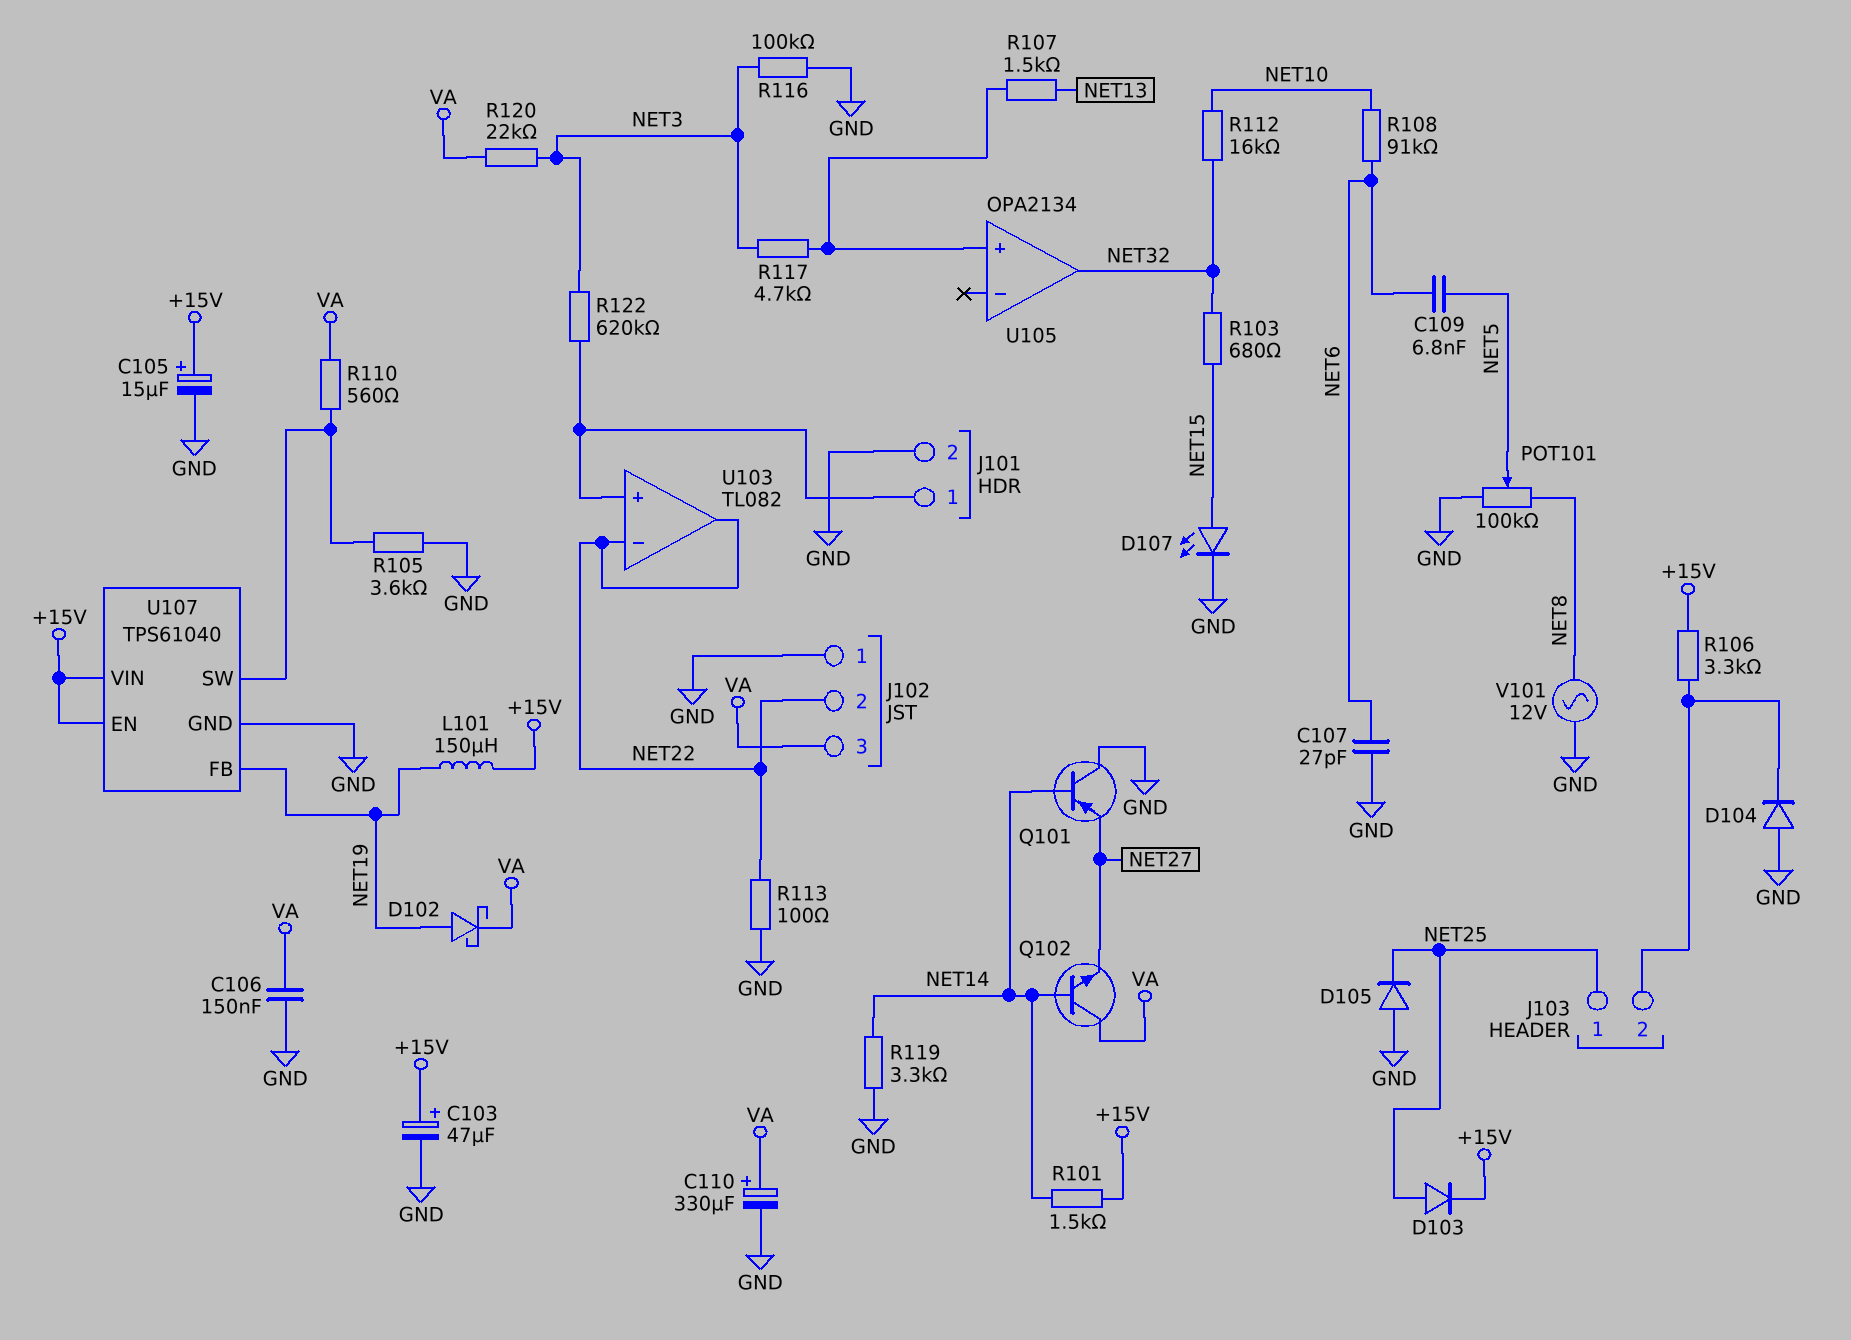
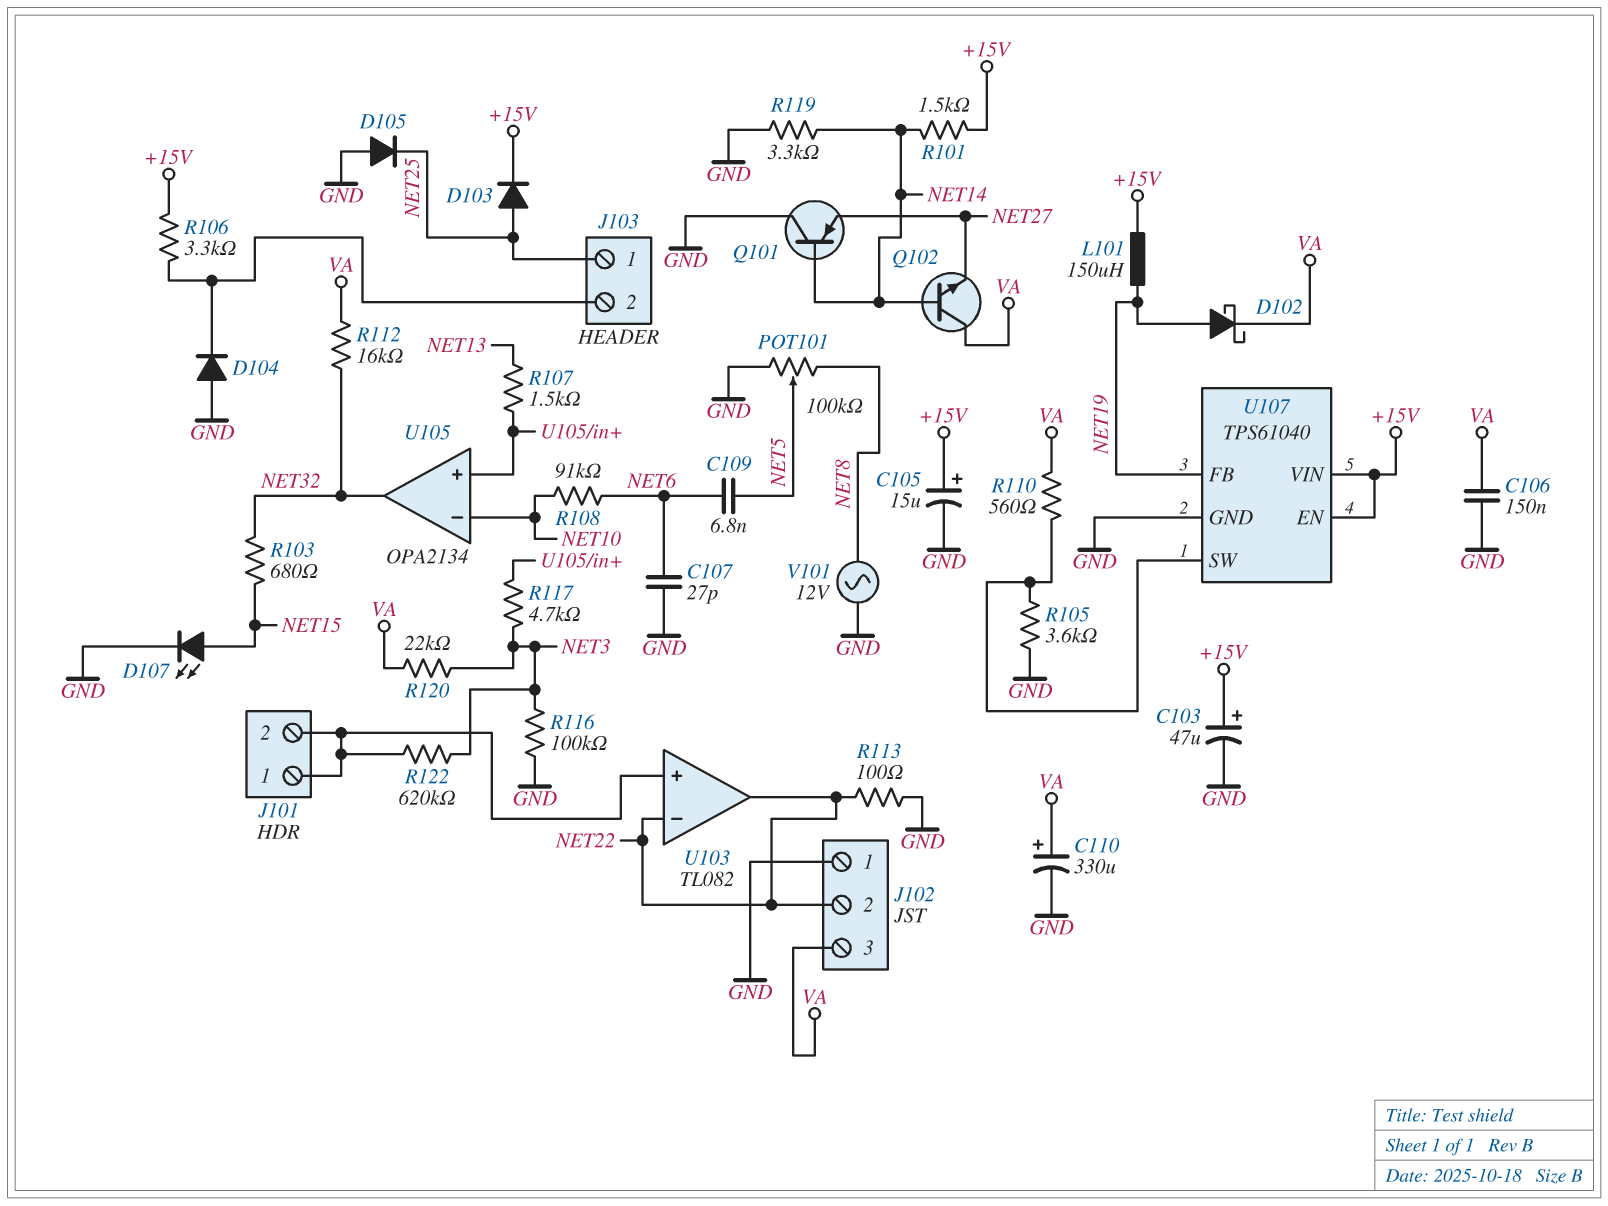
J101 pin 2: GND -> J101/1
R112: 16k (NET10, NET32) -> 16k (NET32, VA)
U105 pin in-: none -> NET10

